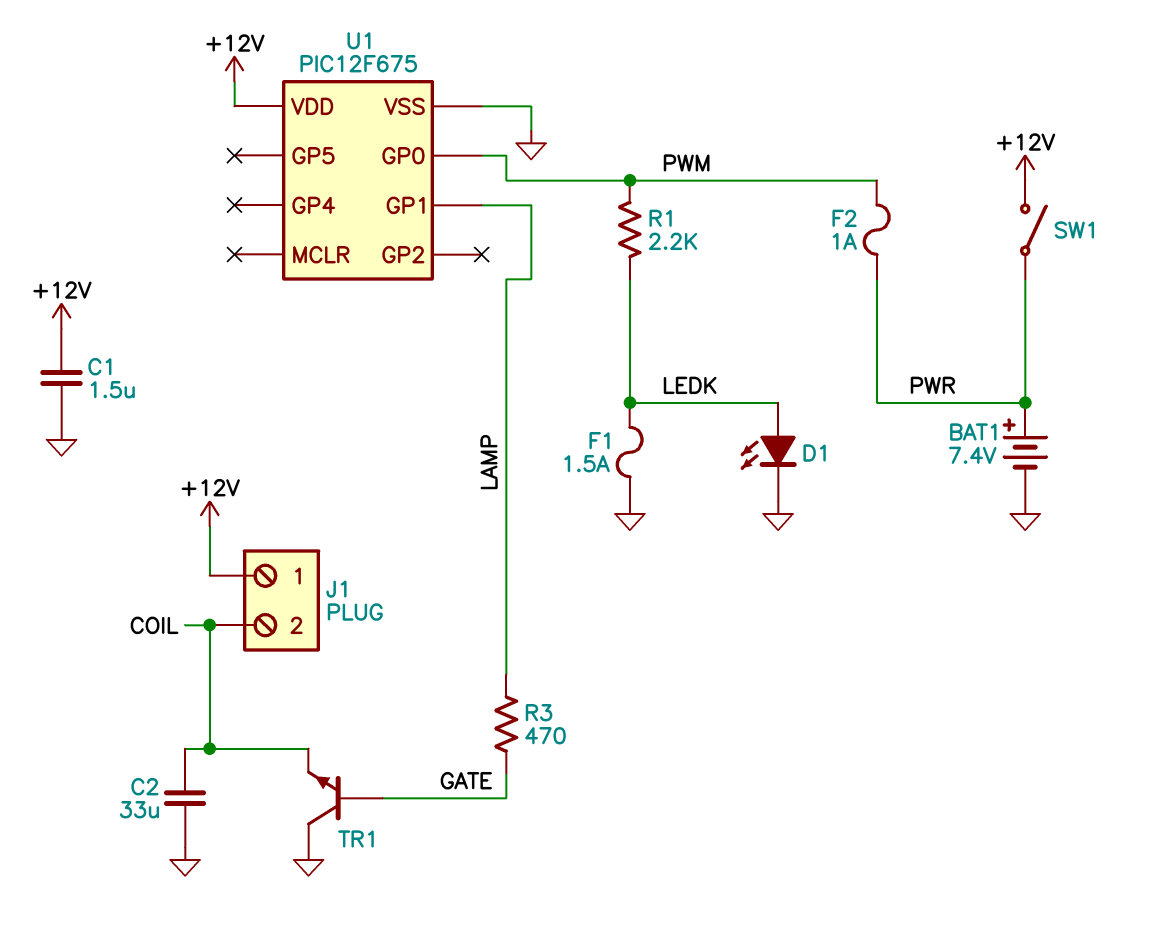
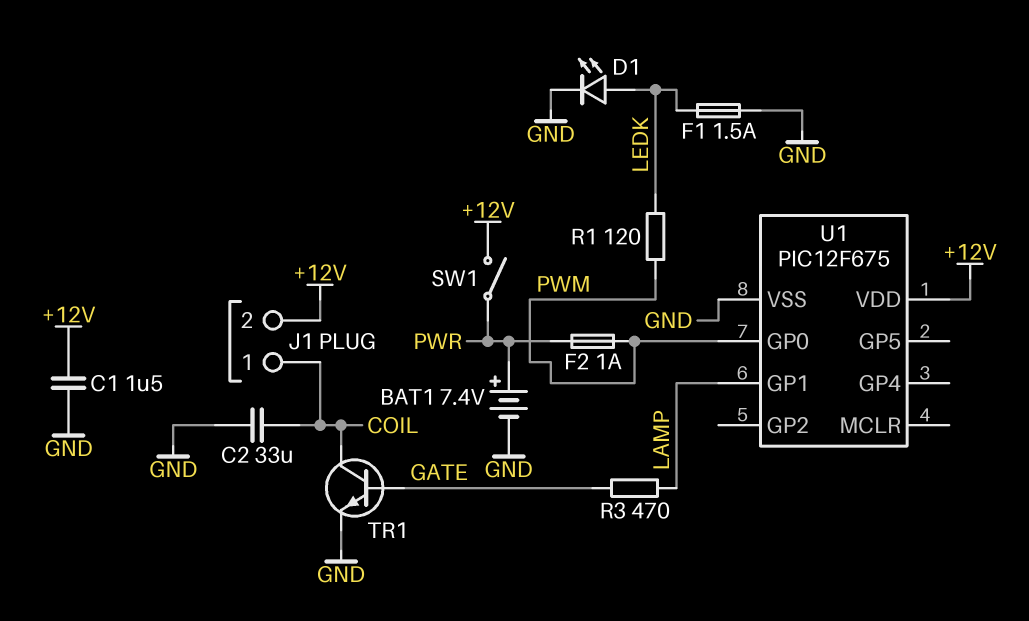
J1 pin 1: +12V -> COIL
J1 pin 2: COIL -> +12V
R1: 2.2k (LEDK, PWM) -> 120 (LEDK, PWM)
TR1: NPN (B GATE, C GND, E COIL) -> NPN (B GATE, C COIL, E GND)

